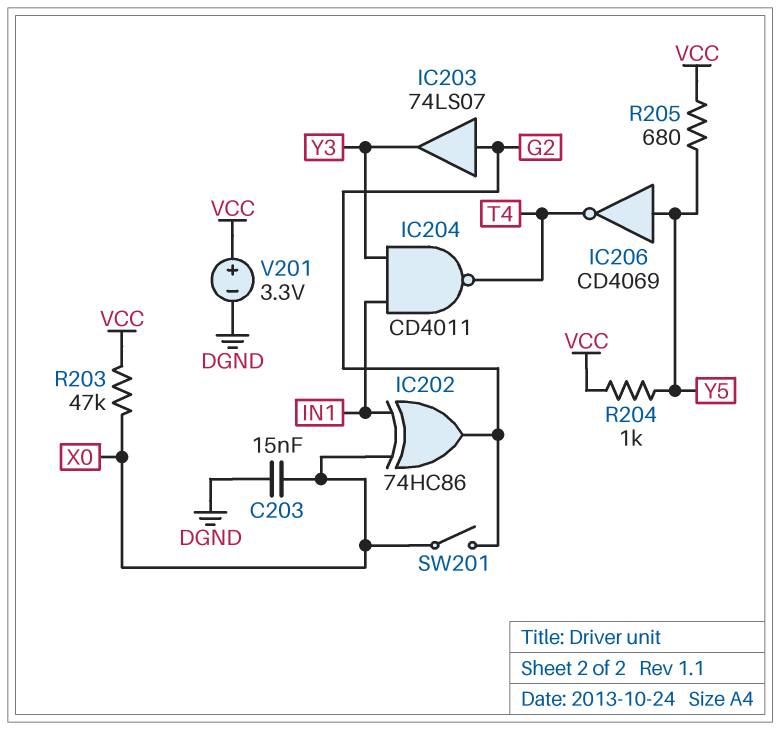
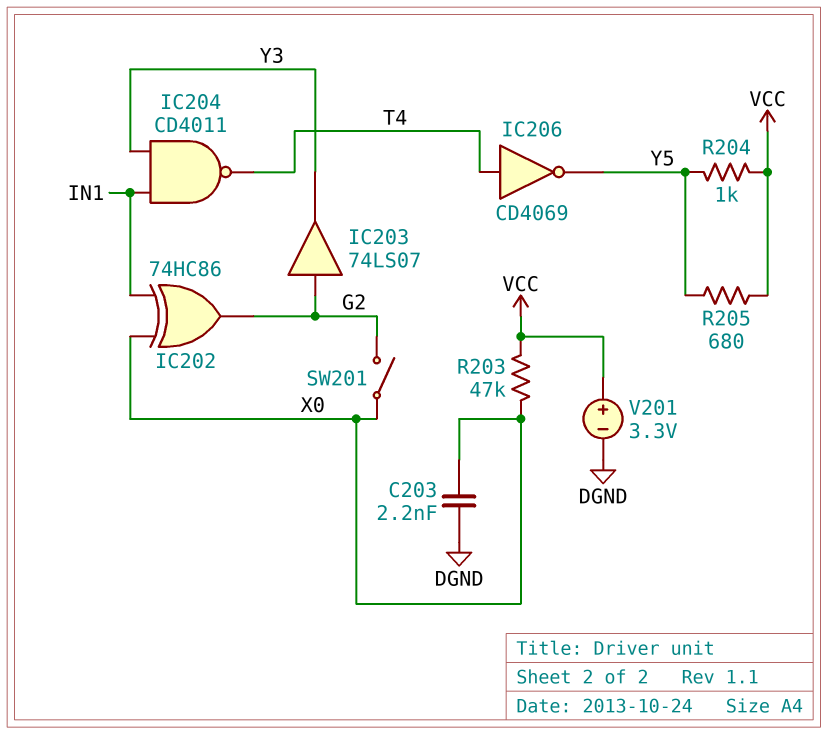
C203: 15nF (DGND, X0) -> 2.2nF (DGND, X0)
IC206: NOT CD4069 (in Y5, out T4) -> NOT CD4069 (in T4, out Y5)

